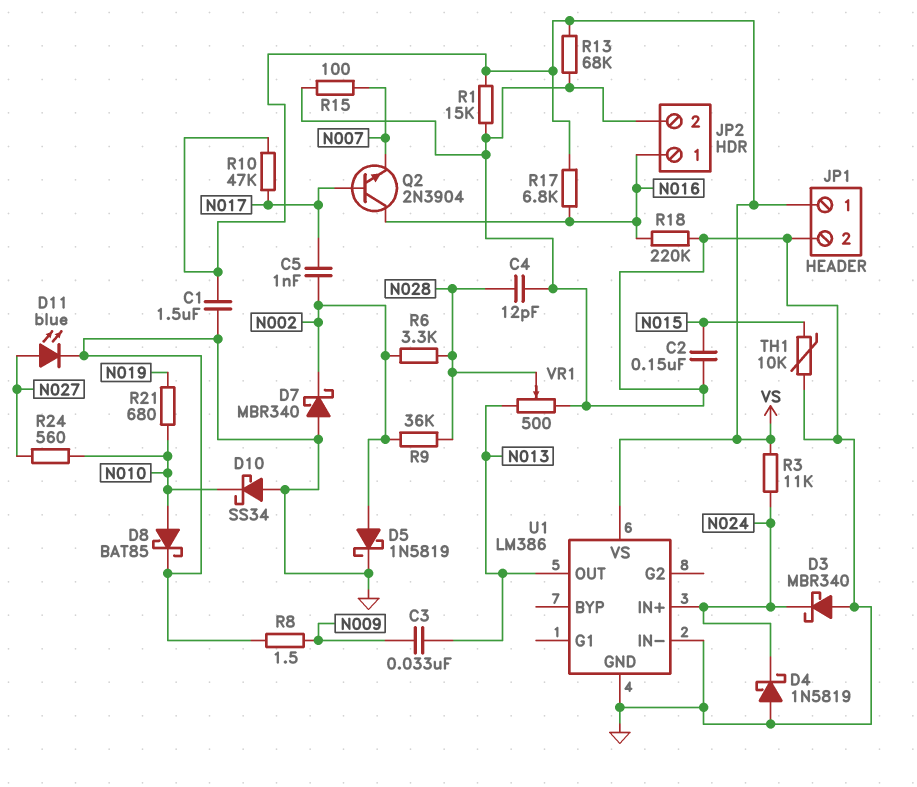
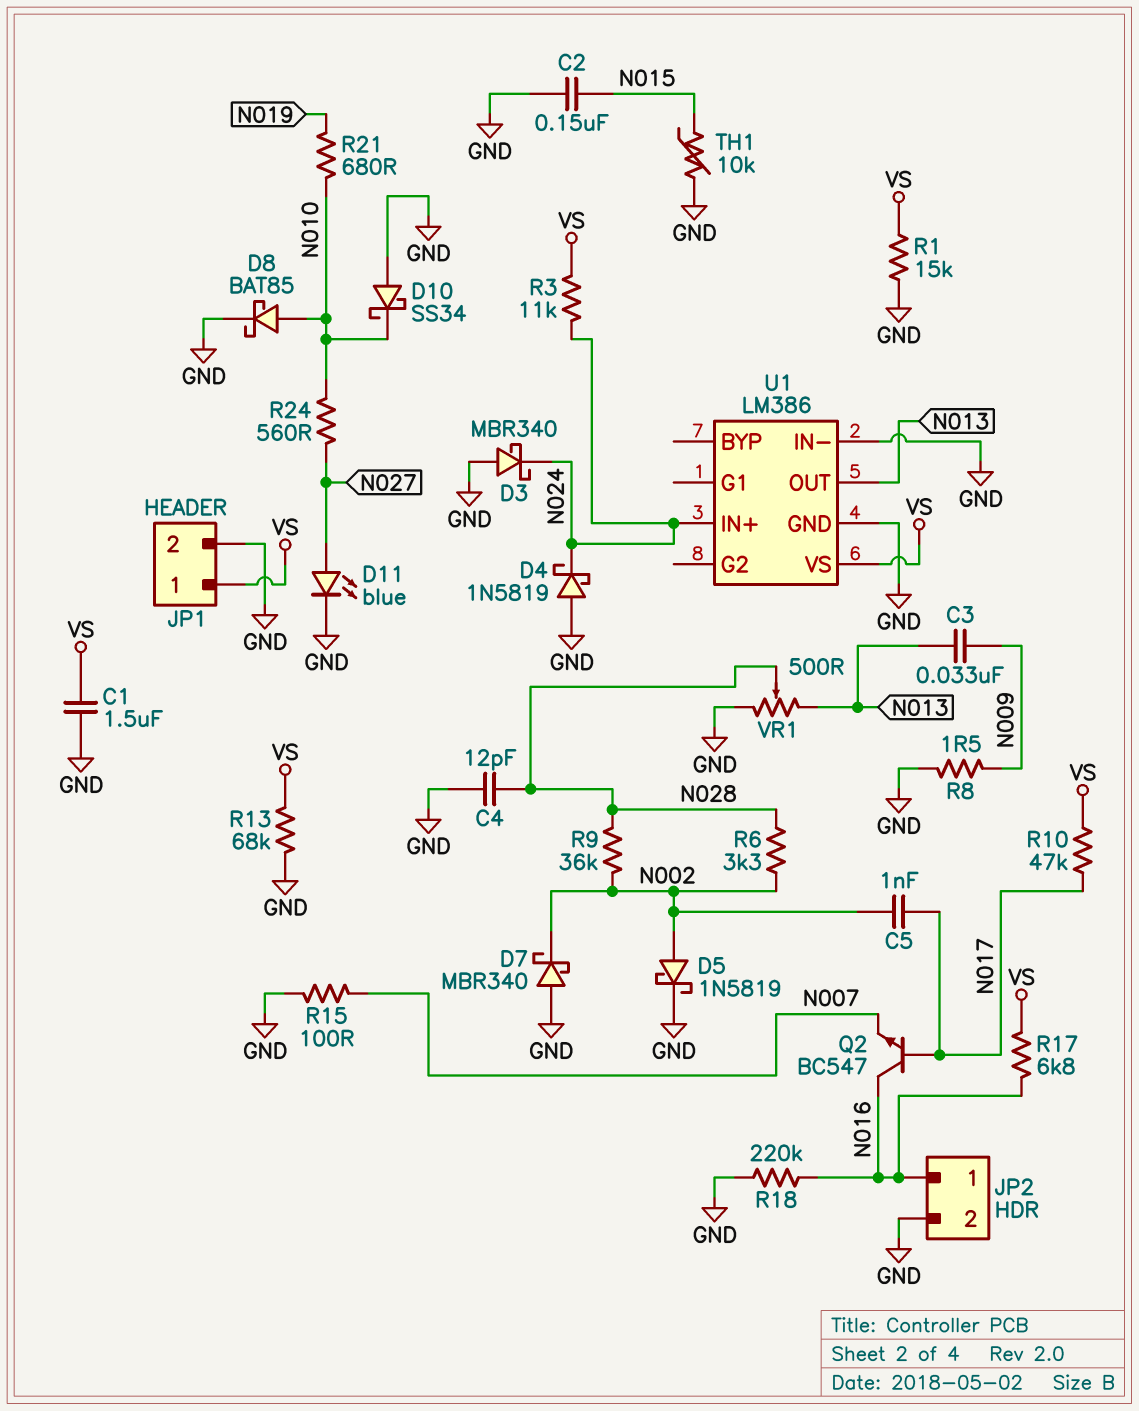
Q2: NPN 2N3904 (B N017, C N016, E N007) -> NPN BC547 (B N017, C N016, E N007)

